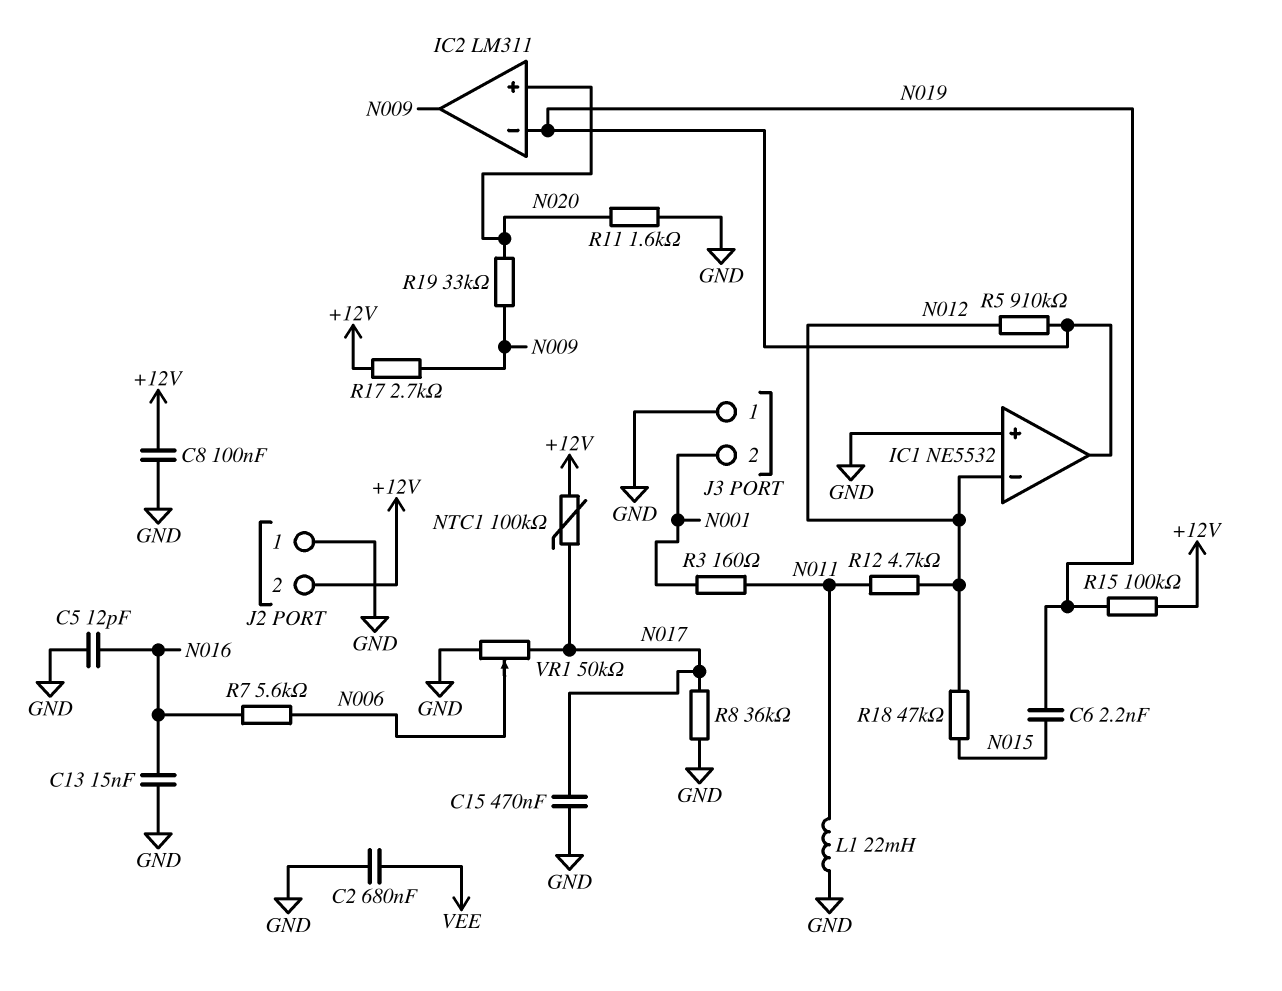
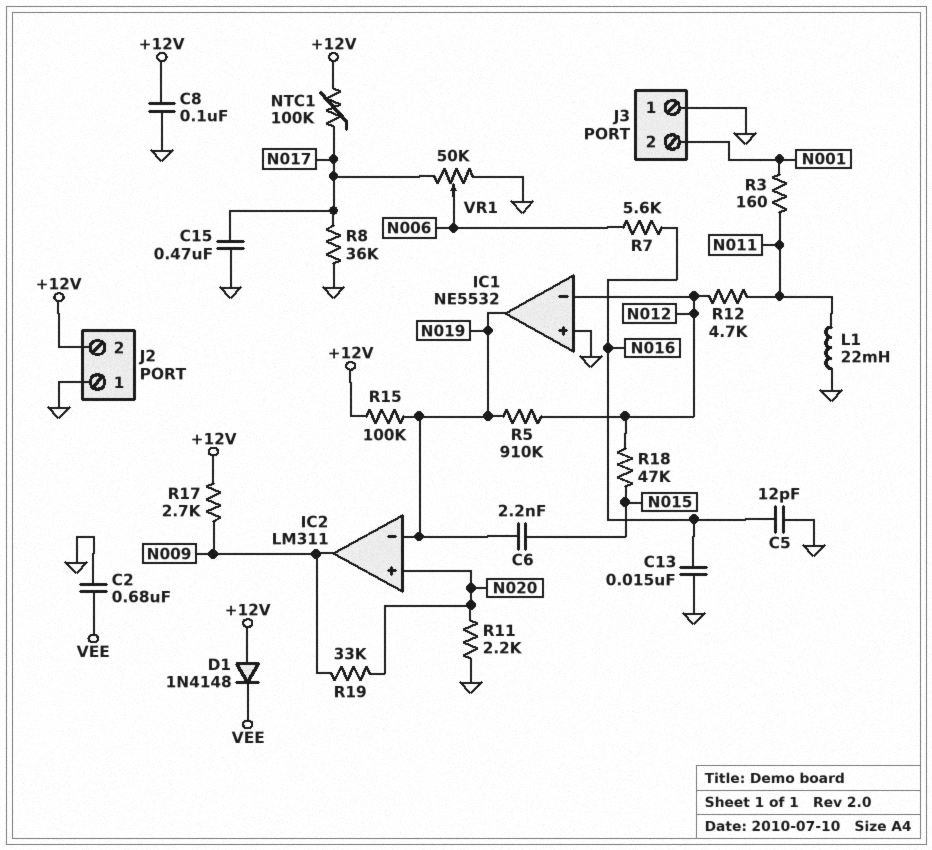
D1: none -> diode 1N4148 (A +12V, K VEE)
R11: 1.6k (GND, N020) -> 2.2k (GND, N020)

